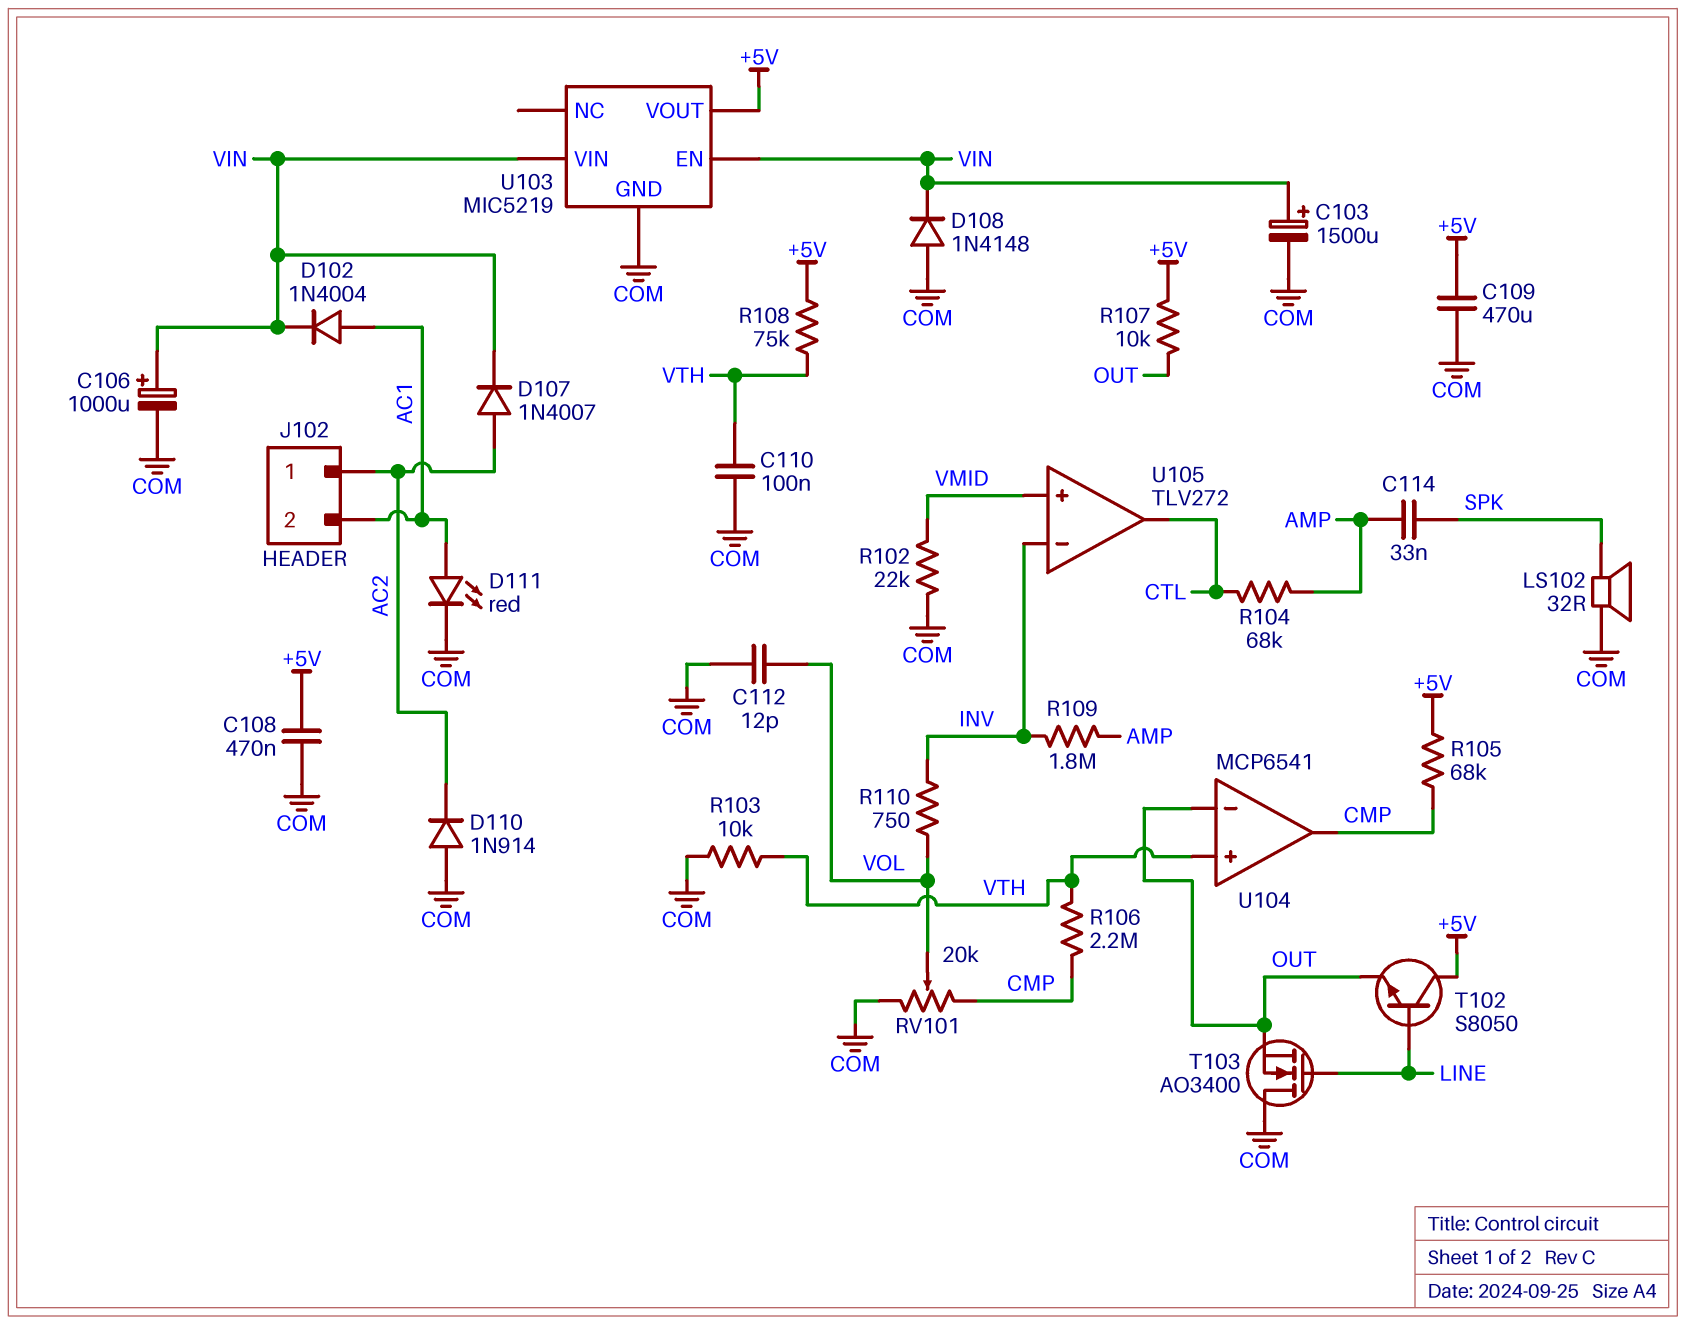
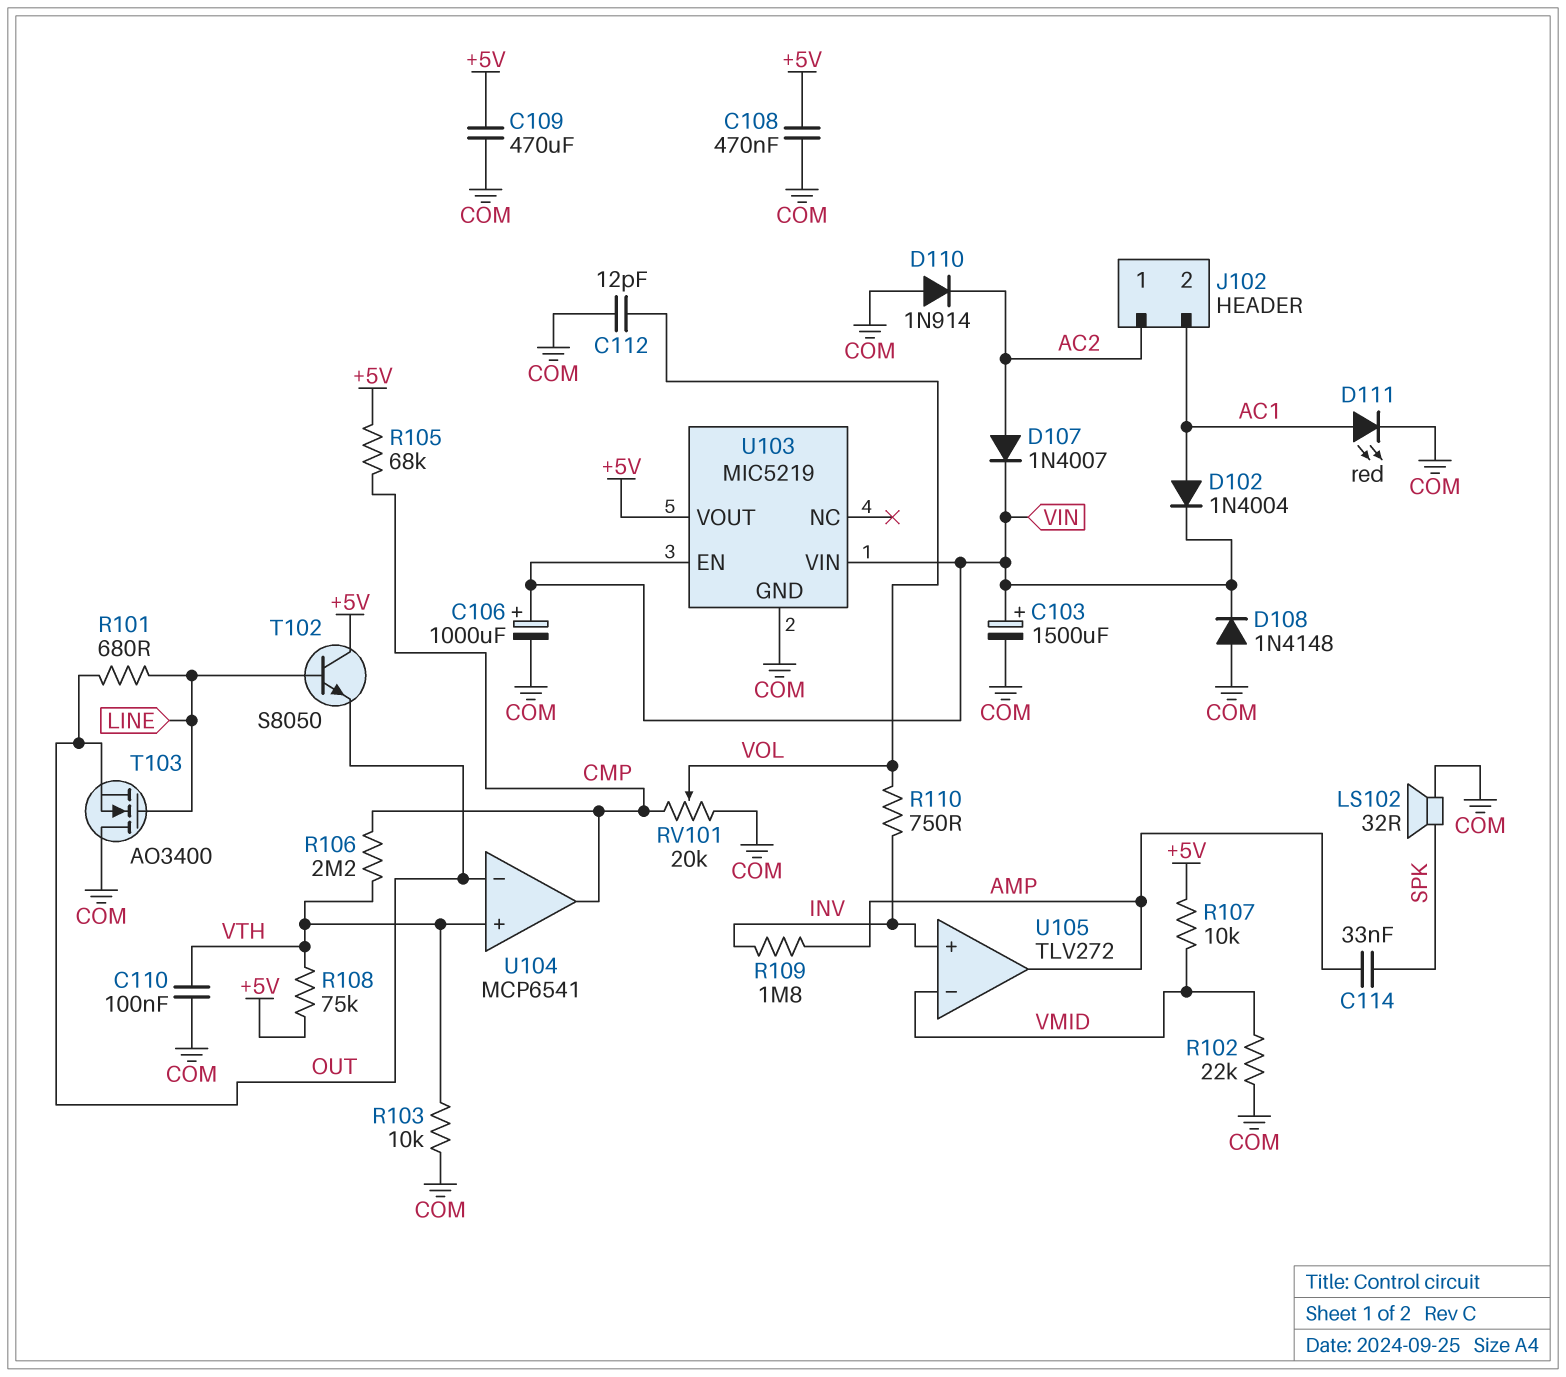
R101: none -> 680 (LINE, OUT)
R104: 68k (AMP, CTL) -> none
R107: 10k (+5V, OUT) -> 10k (+5V, VMID)
U105 pin in+: VMID -> INV
U105 pin in-: INV -> VMID
U105 pin out: CTL -> AMP

